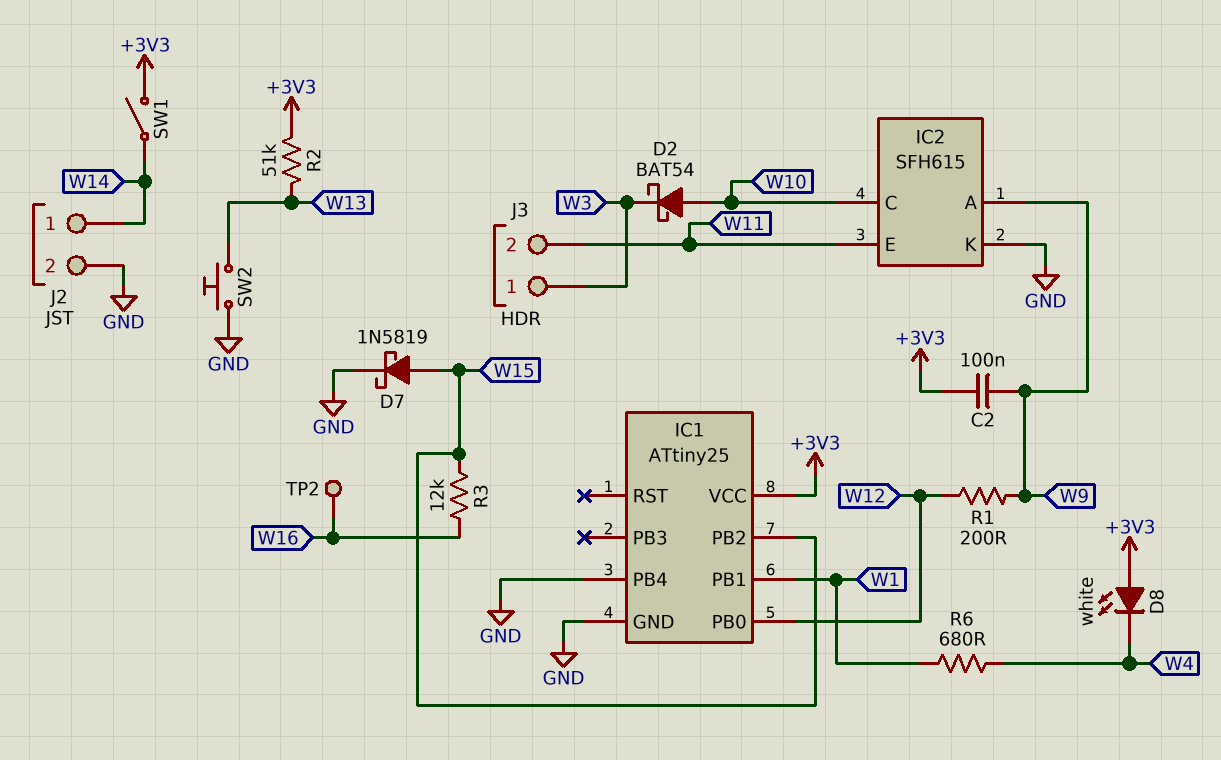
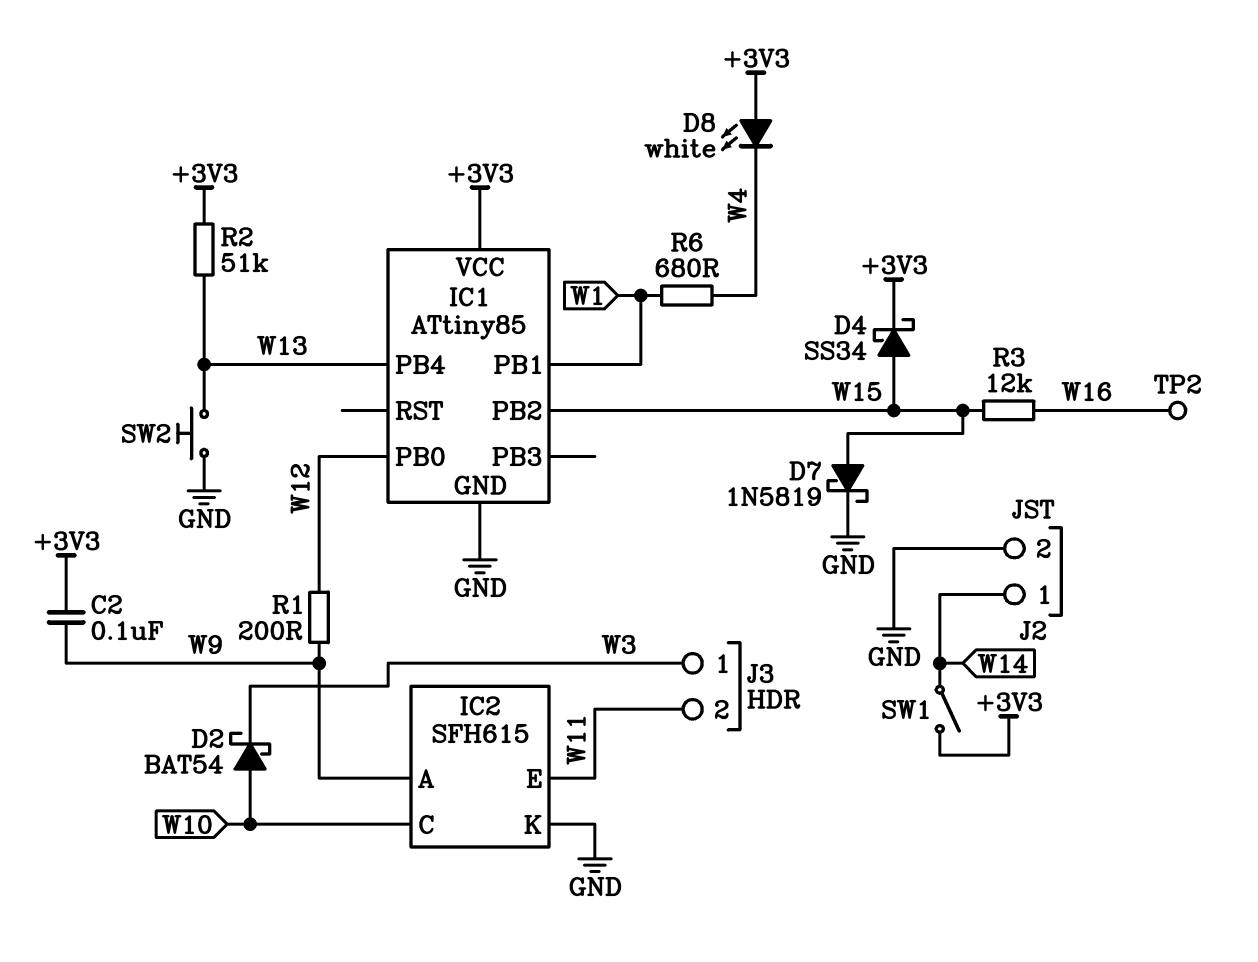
D4: none -> schottky SS34 (A W15, K +3V3)
IC1: ATtiny25 -> ATtiny85
IC1 pin PB4: GND -> W13

